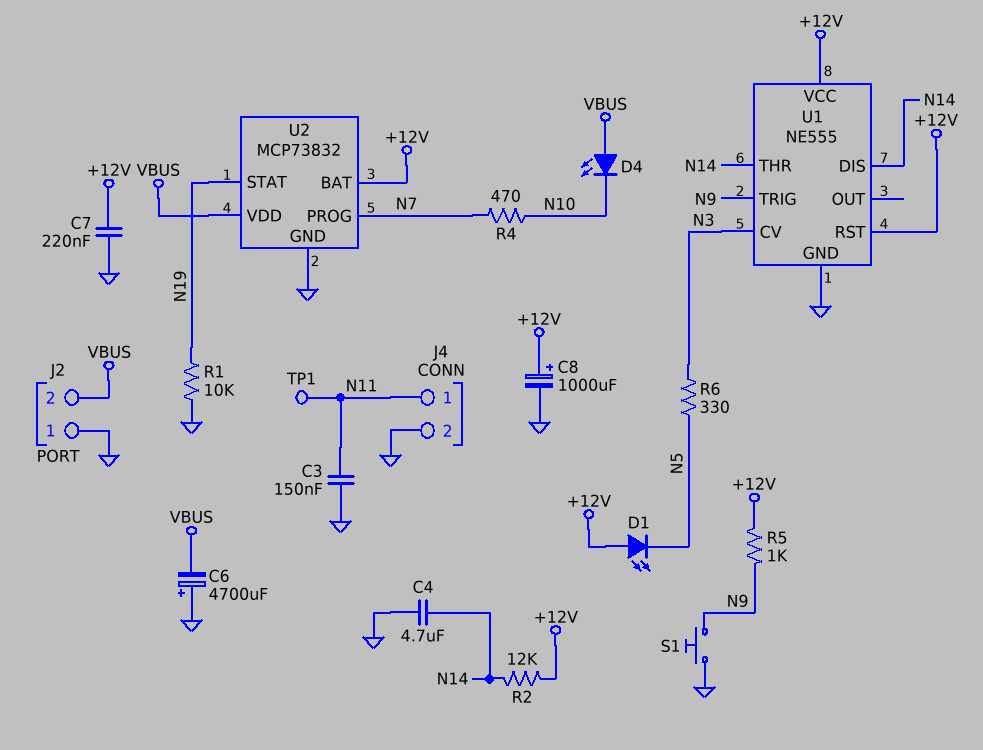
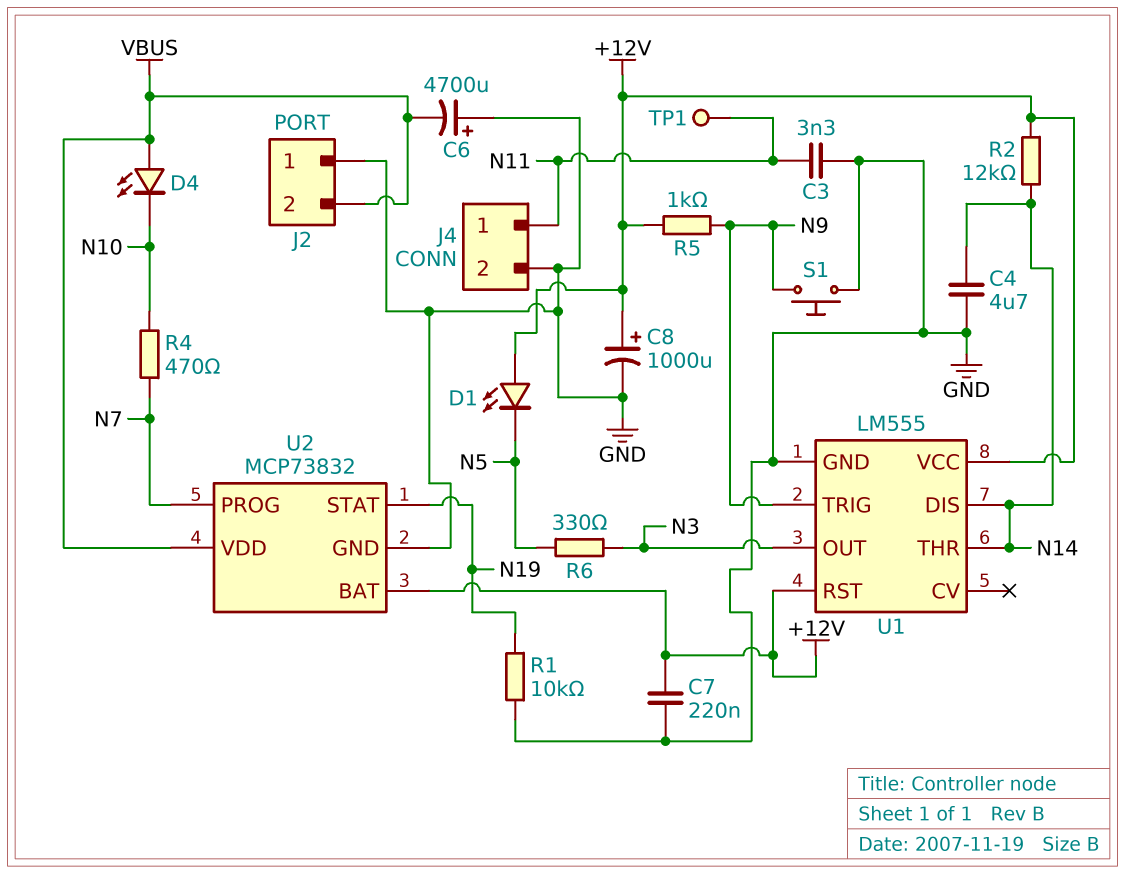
C3: 150nF (GND, N11) -> 3.3nF (GND, N11)
U1: NE555 -> LM555
U1 pin CV: N3 -> none
U1 pin OUT: none -> N3

